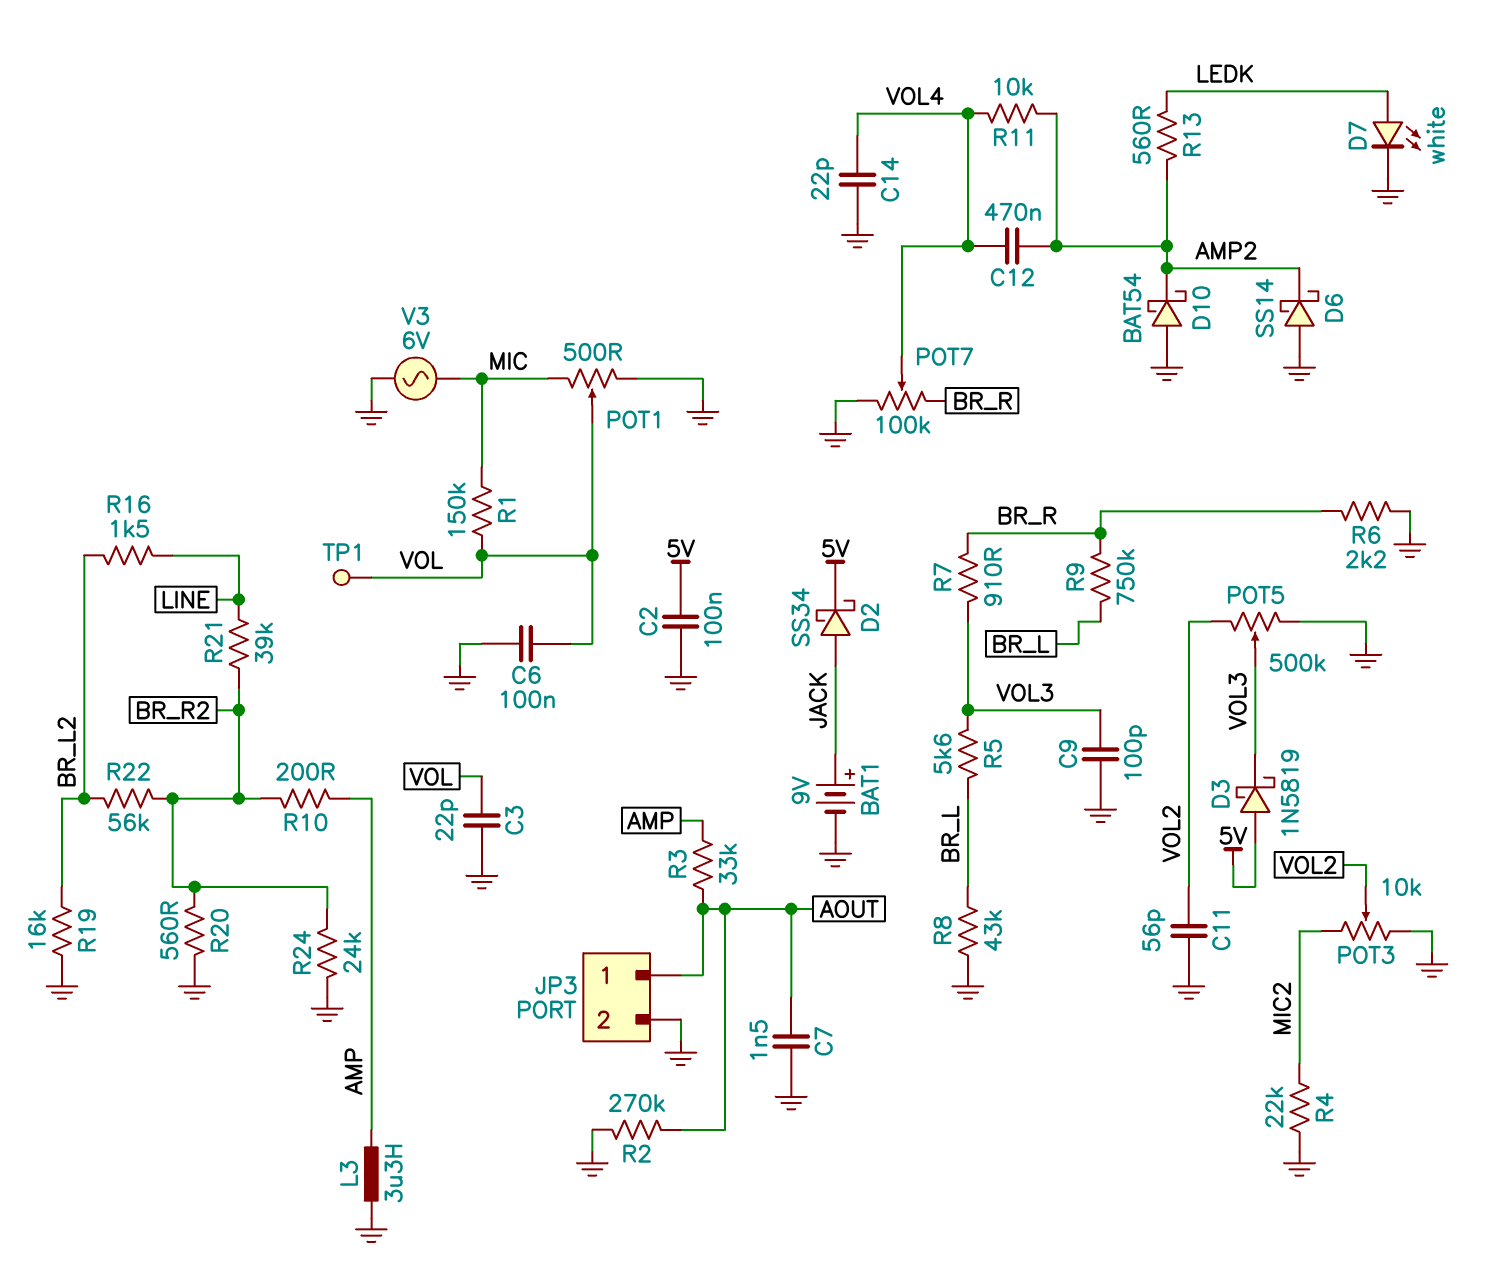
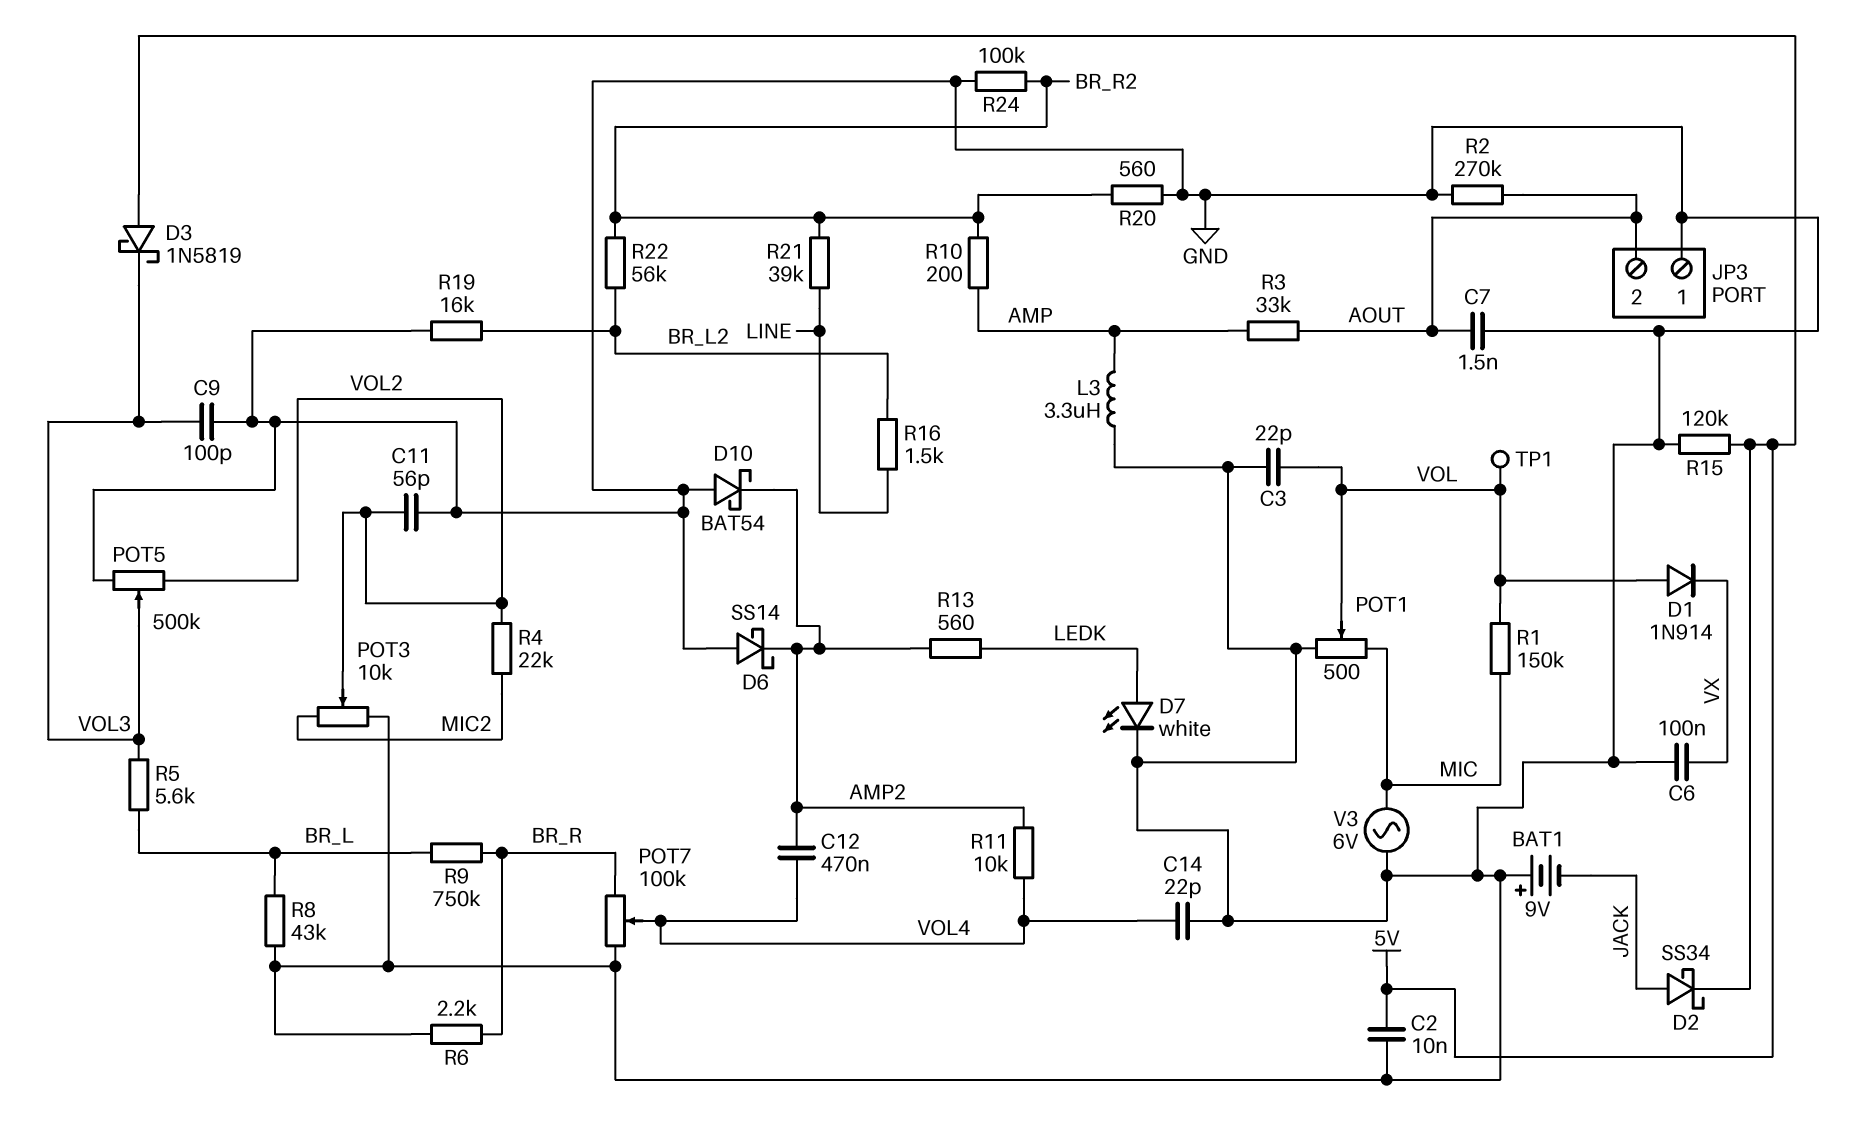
BAT1: 9V (plus JACK, minus GND) -> 9V (plus GND, minus JACK)
C2: 100nF (5V, GND) -> 10nF (5V, GND)
C6: 100nF (GND, VOL) -> 100nF (GND, VX)
D1: none -> diode 1N914 (A VOL, K VX)
JP3 pin 1: AOUT -> GND
JP3 pin 2: GND -> AOUT
R4: 22k (GND, MIC2) -> 22k (MIC2, VOL2)
R7: 910 (BR_R, VOL3) -> none
R15: none -> 120k (5V, GND)
R24: 24k (BR_R2, GND) -> 100k (BR_R2, GND)

